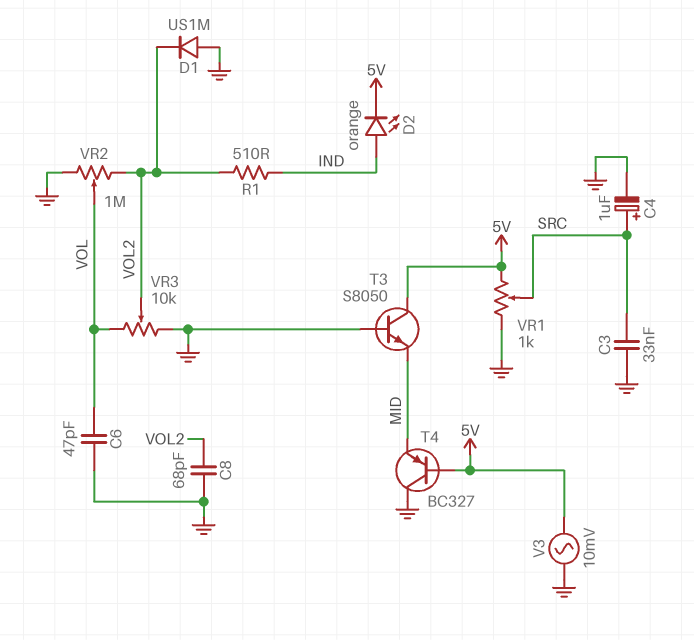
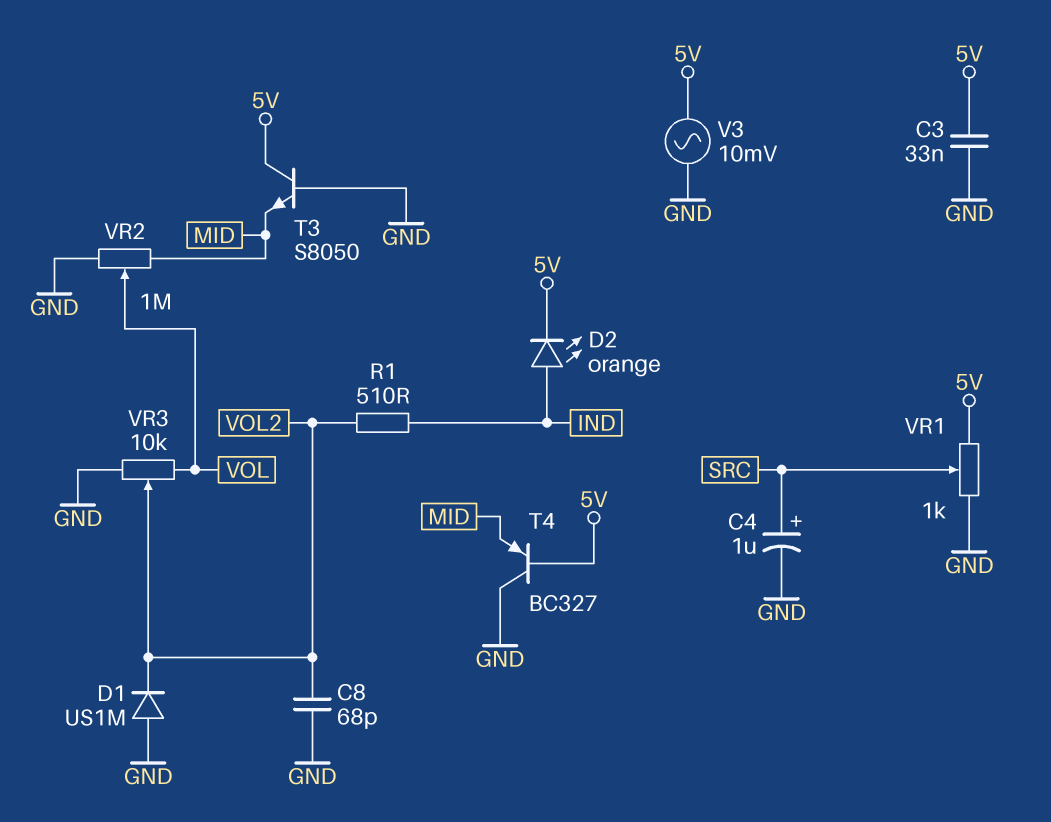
C3: 33nF (GND, SRC) -> 33nF (5V, GND)
C6: 47pF (GND, VOL) -> none
VR2: 1M (GND, VOL2, wiper VOL) -> 1M (GND, MID, wiper VOL)

